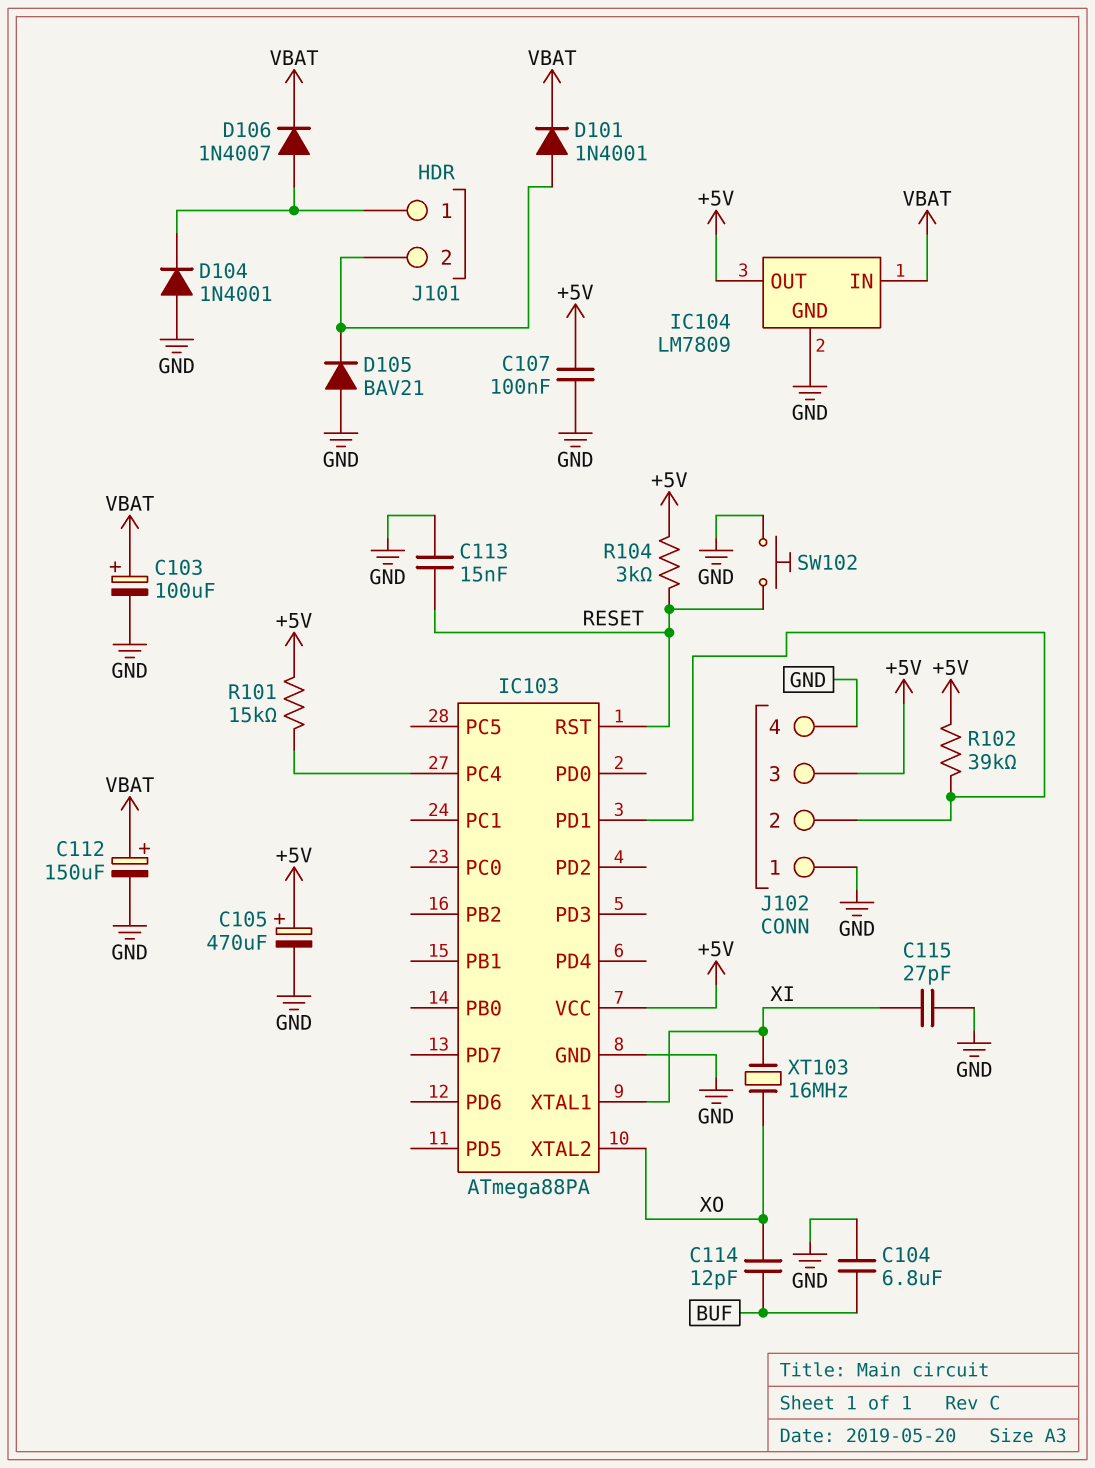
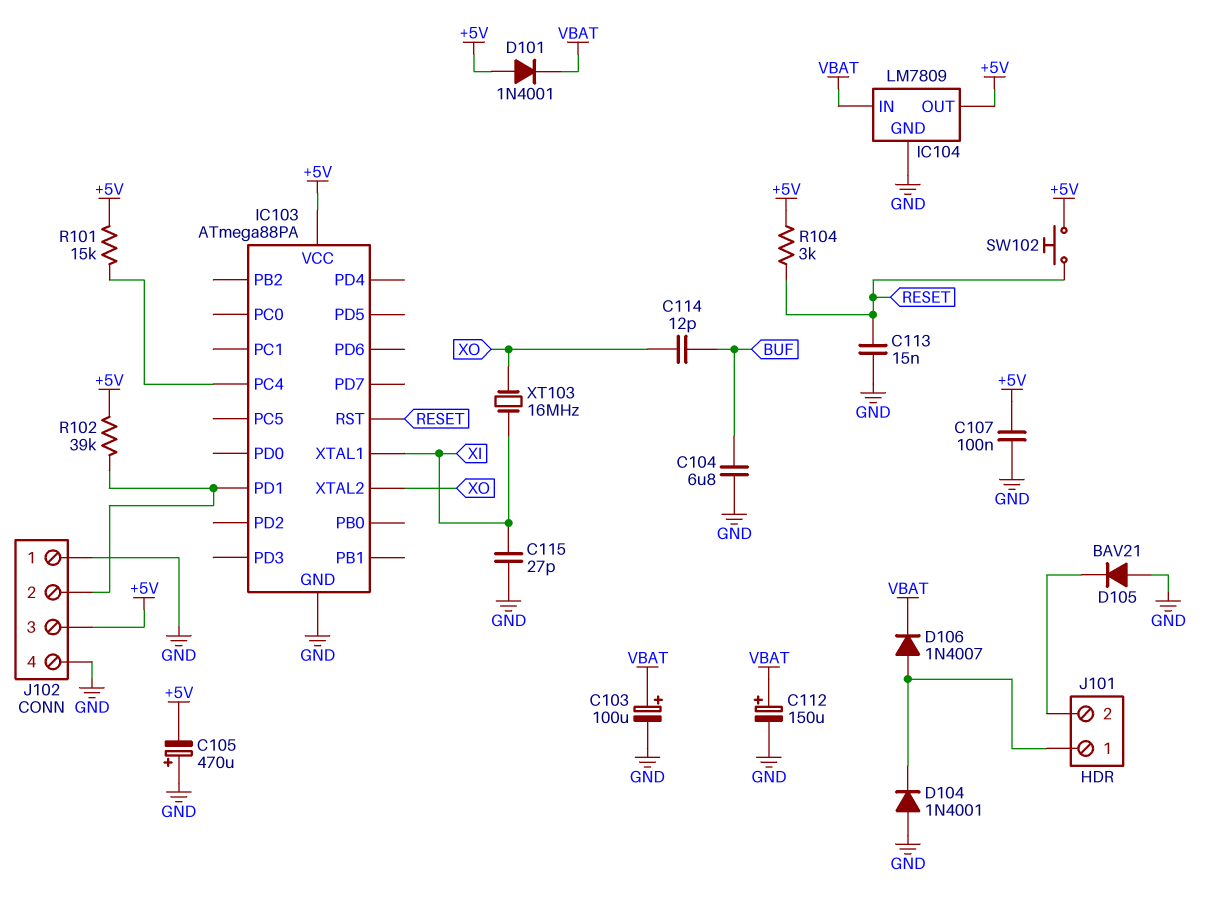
C105: 470uF (plus +5V, minus GND) -> 470uF (plus GND, minus +5V)
D101: diode 1N4001 (A J101/2, K VBAT) -> diode 1N4001 (A +5V, K VBAT)
SW102: button (GND, RESET) -> button (+5V, RESET)

